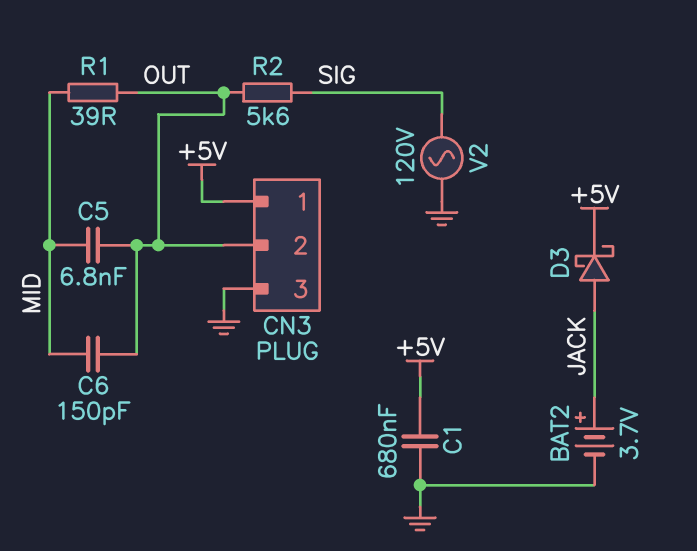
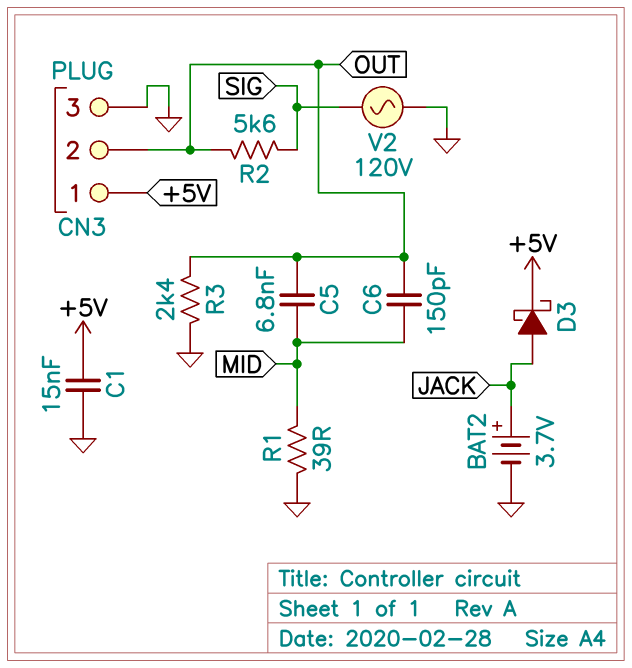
C1: 680nF (+5V, GND) -> 15nF (+5V, GND)
R1: 39 (MID, OUT) -> 39 (GND, MID)
R3: none -> 2.4k (GND, OUT)

